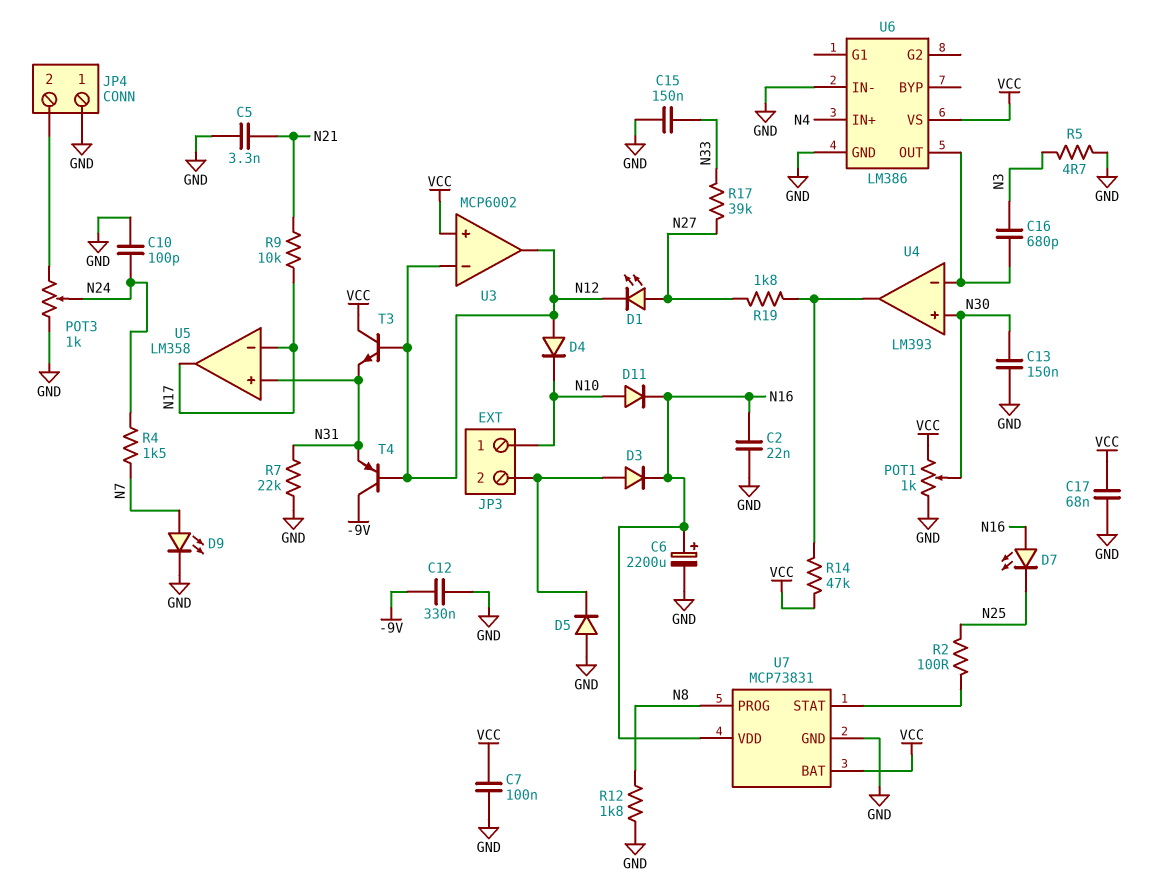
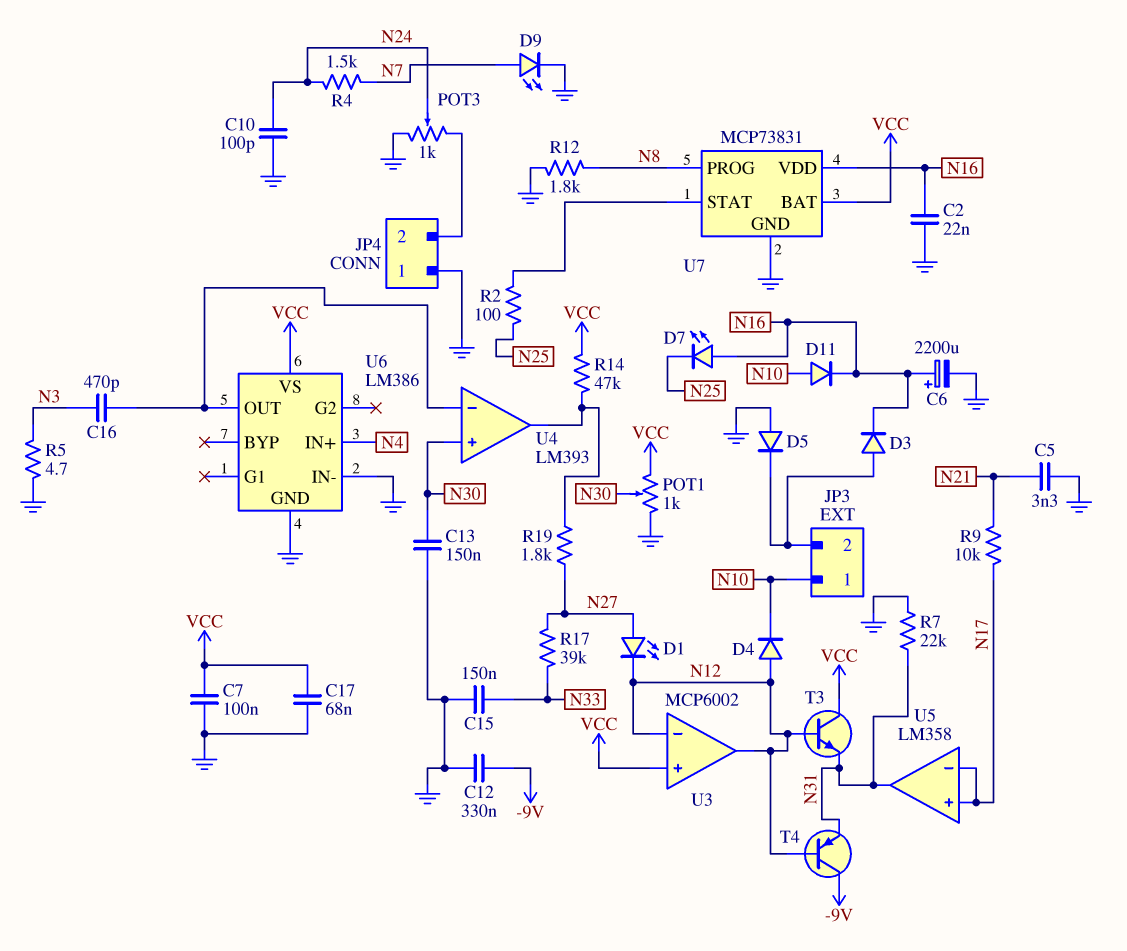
C16: 680pF (N3, U4/in-) -> 470pF (N3, U4/in-)
U5 pin in+: N31 -> N17
U5 pin out: N17 -> N31

